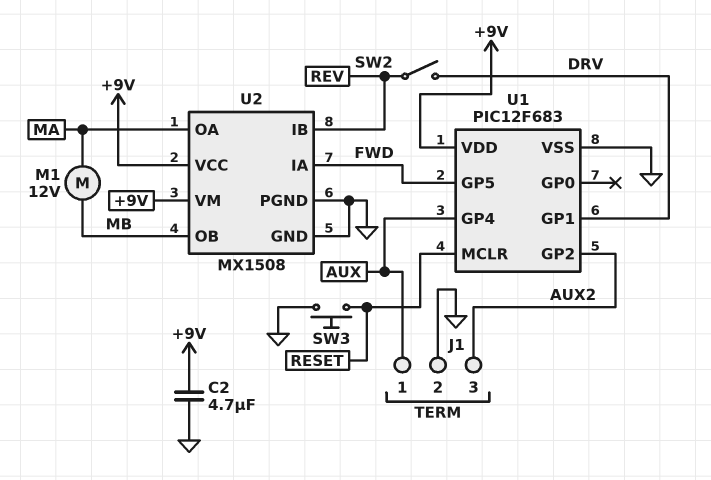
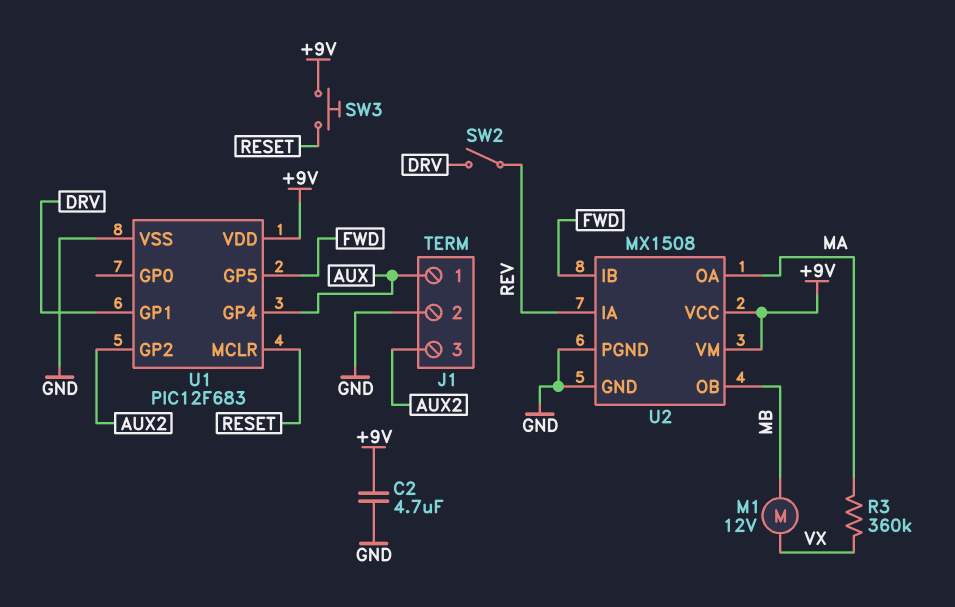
M1: motor 12V (MA, MB) -> motor 12V (MB, VX)
R3: none -> 360k (MA, VX)
SW3: button (GND, RESET) -> button (+9V, RESET)
U2 pin IA: FWD -> REV
U2 pin IB: REV -> FWD

